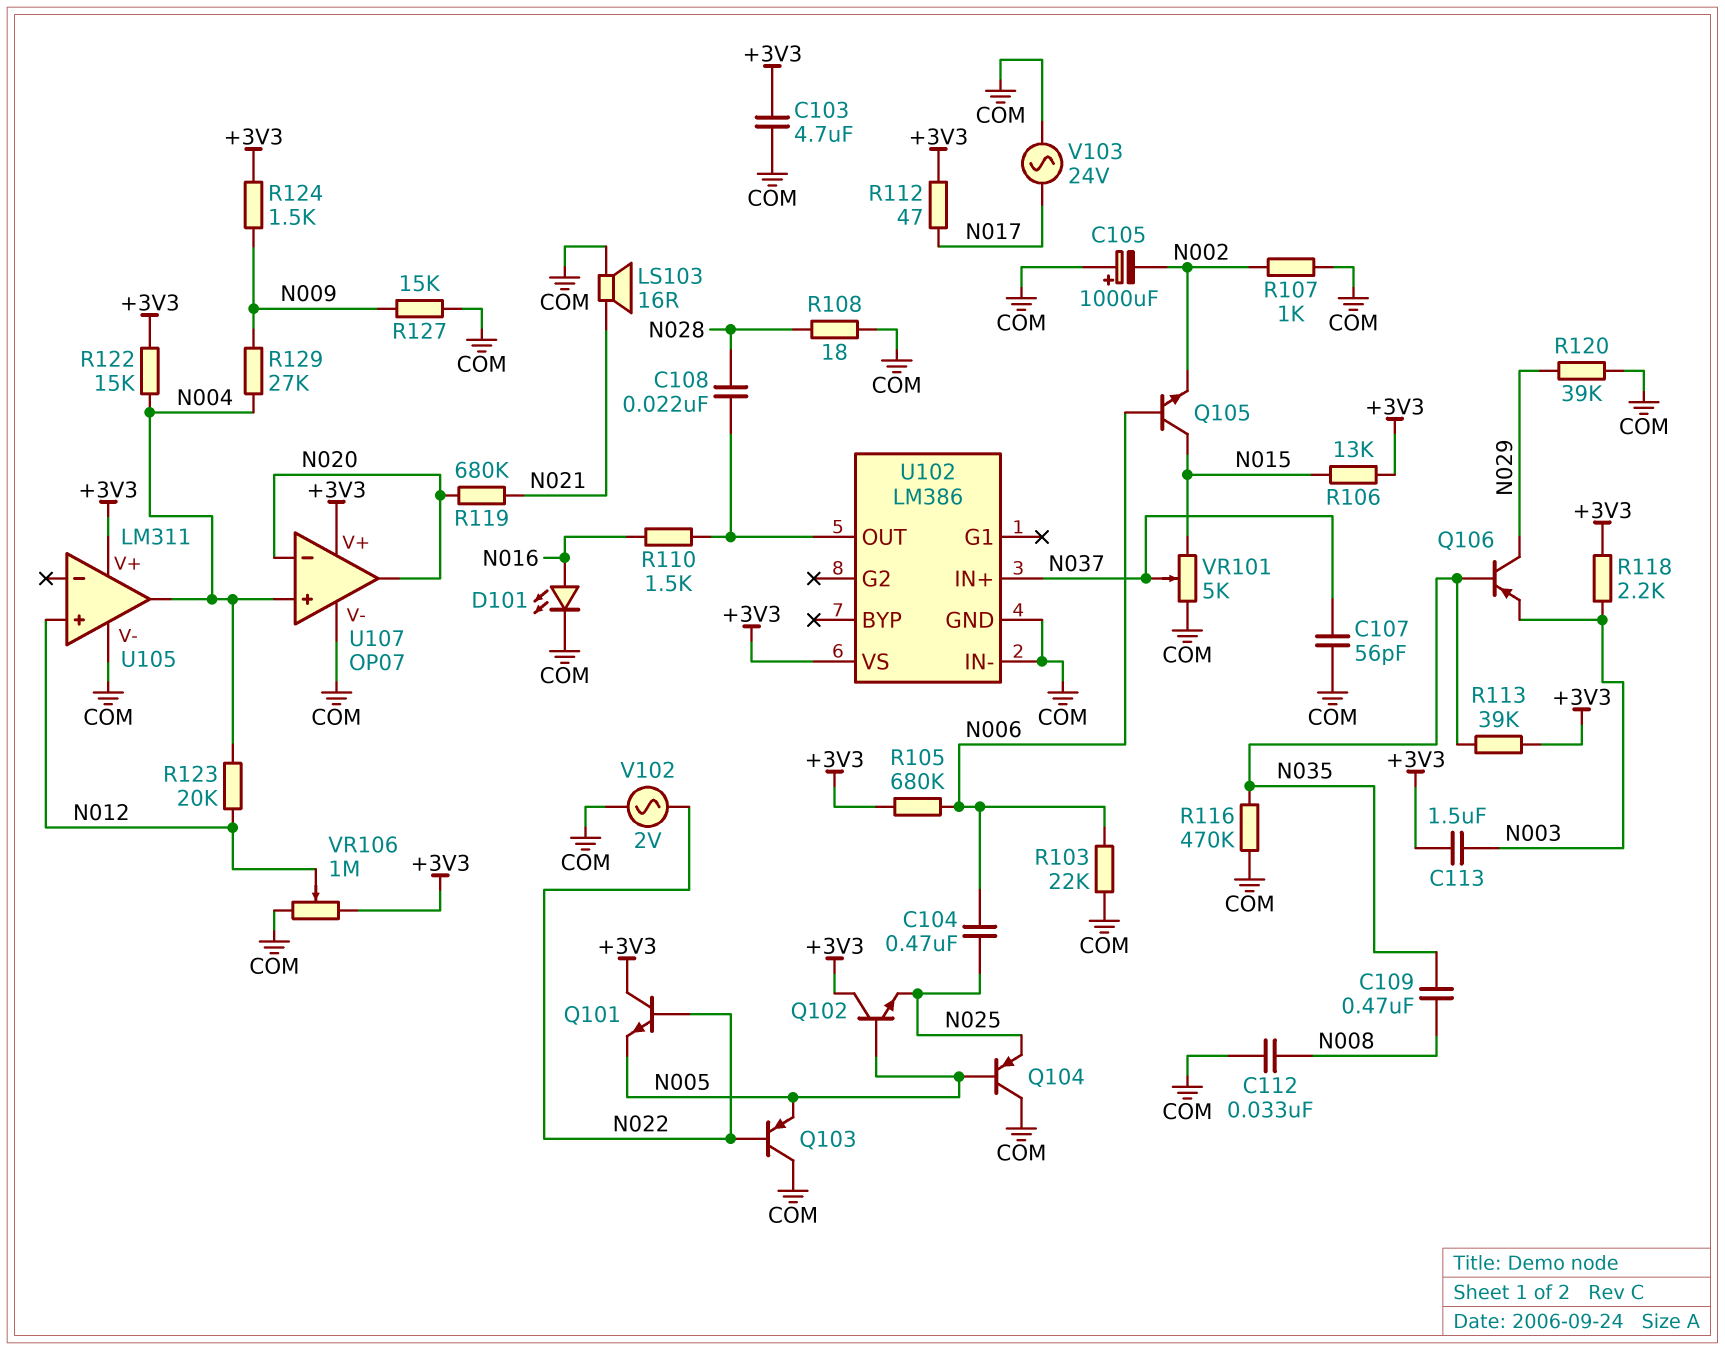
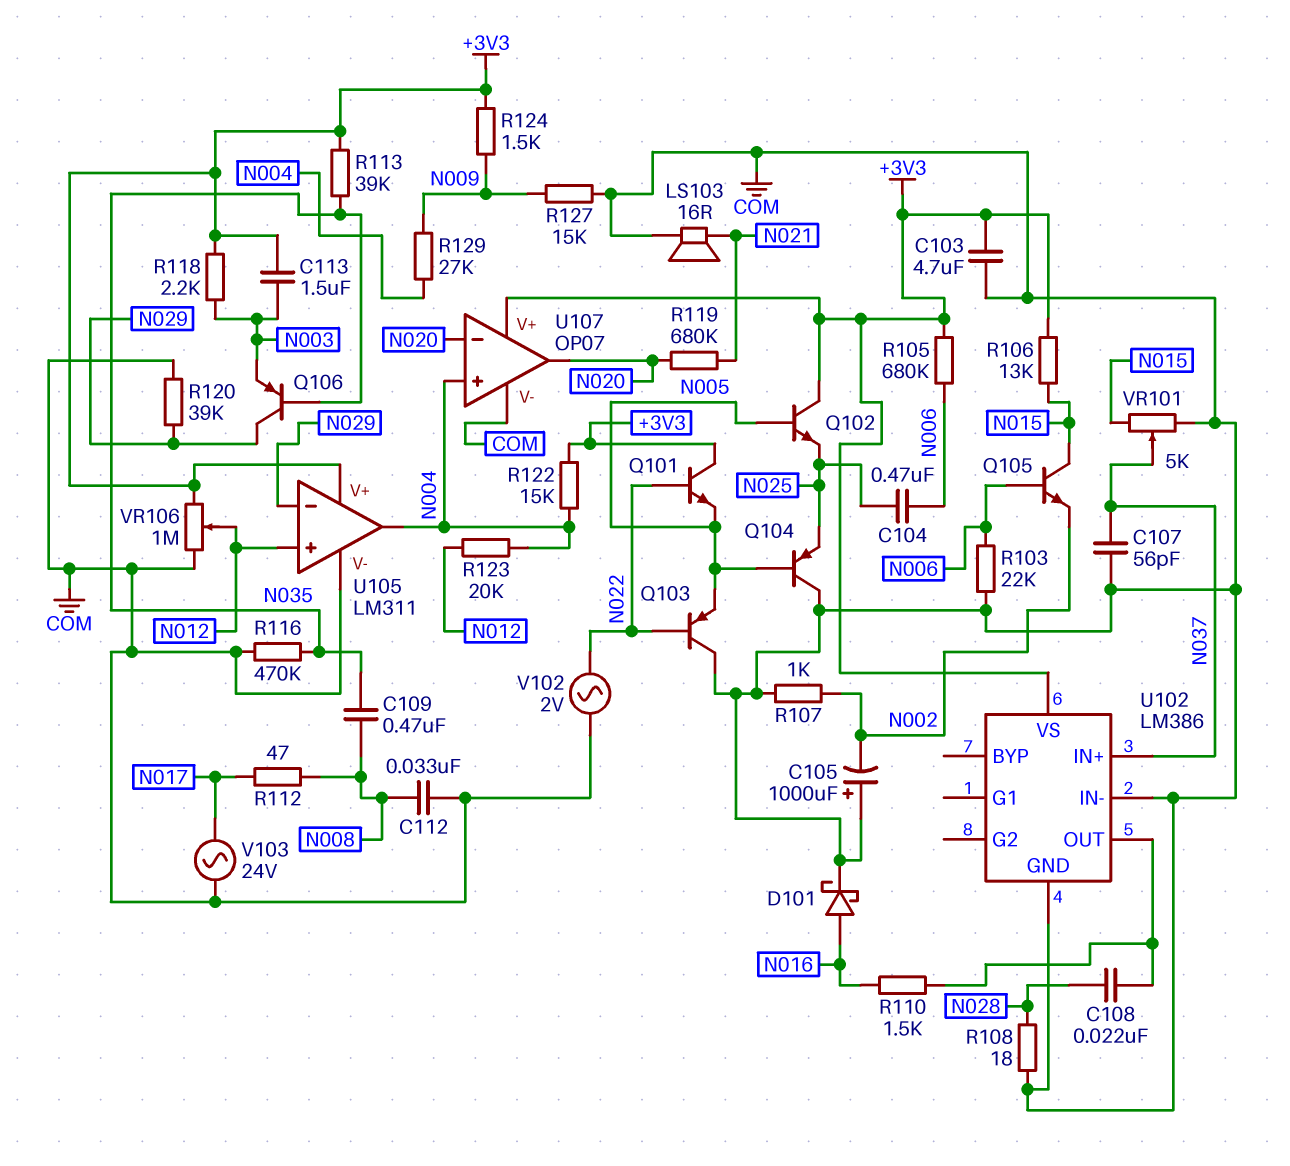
D101: LED (A N016, K COM) -> schottky (A N016, K COM)
R112: 47 (+3V3, N017) -> 47 (N008, N017)
U105 pin in-: none -> N029

